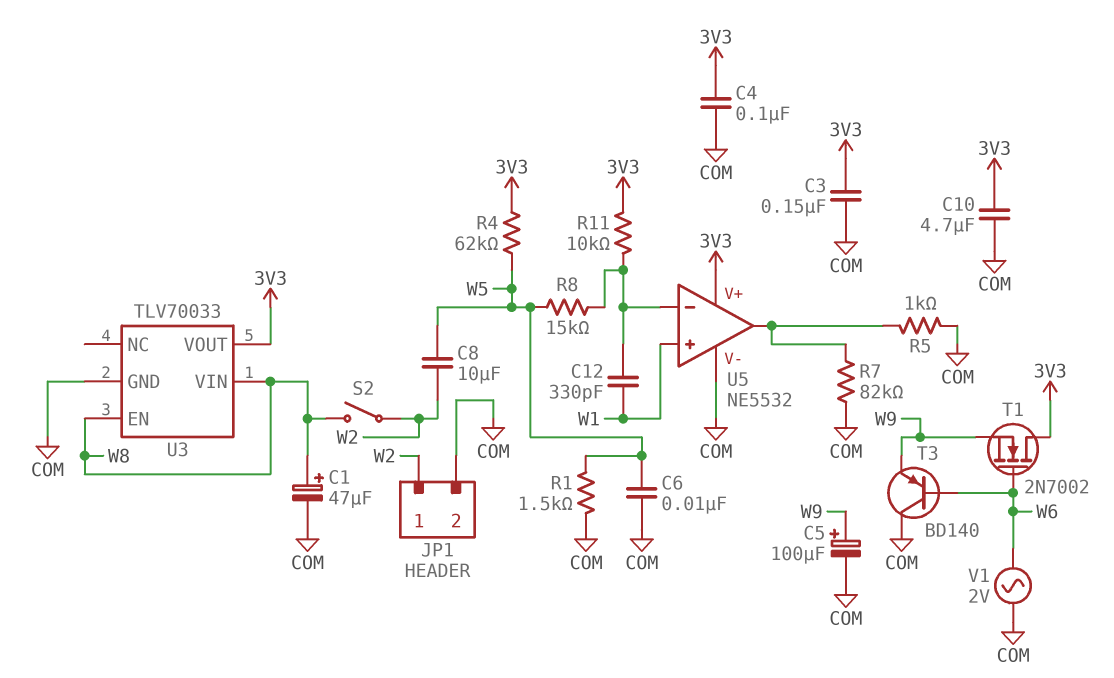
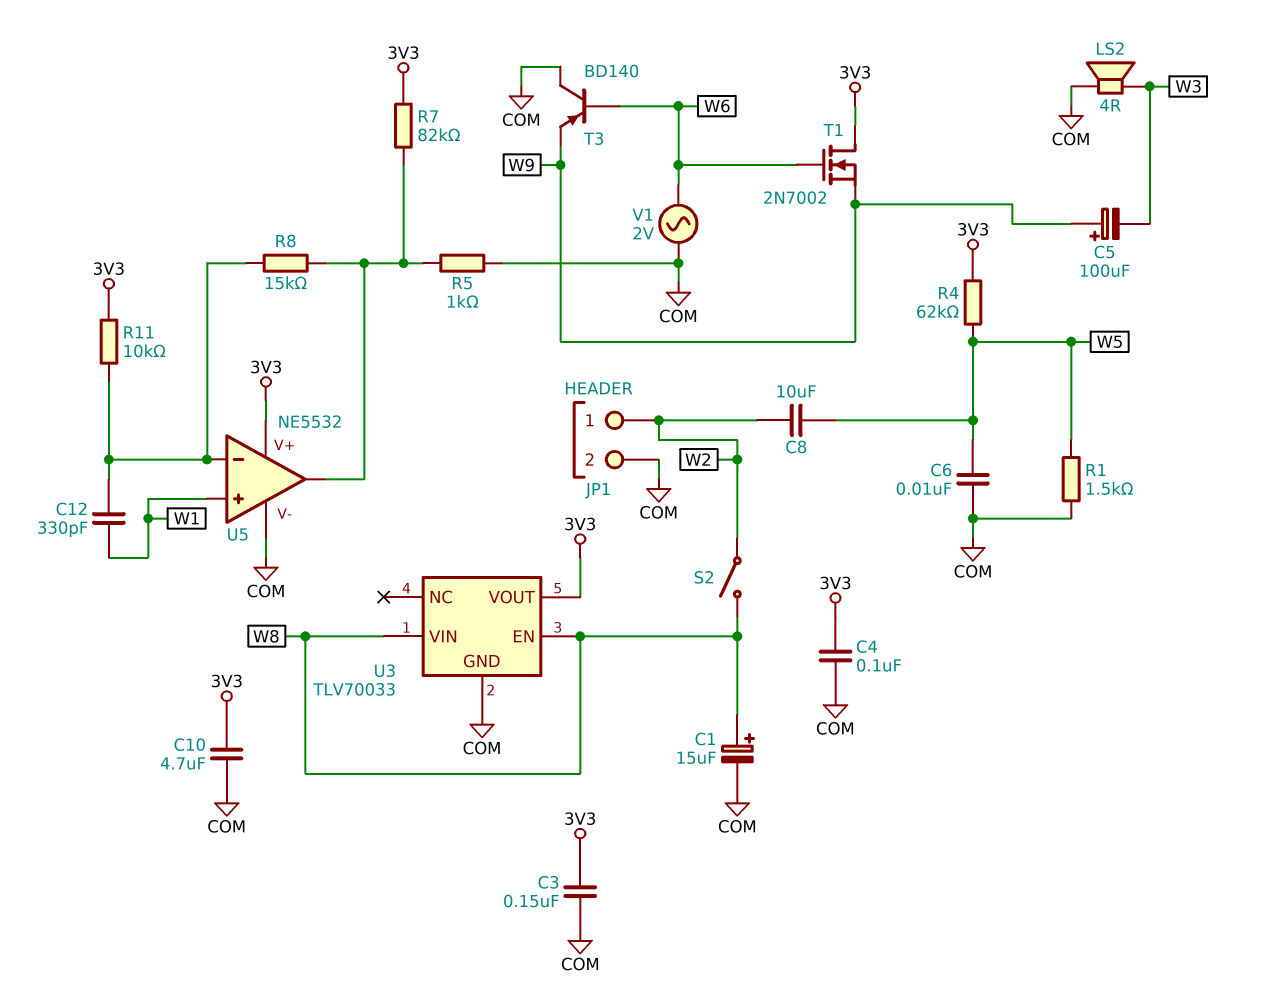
C1: 47uF (plus W8, minus COM) -> 15uF (plus W8, minus COM)
C5: 100uF (plus W9, minus COM) -> 100uF (plus W9, minus W3)
LS2: none -> speaker 4R (COM, W3)
R7: 82k (COM, U5/out) -> 82k (3V3, U5/out)
R8: 15k (U5/in-, W5) -> 15k (U5/in-, U5/out)

